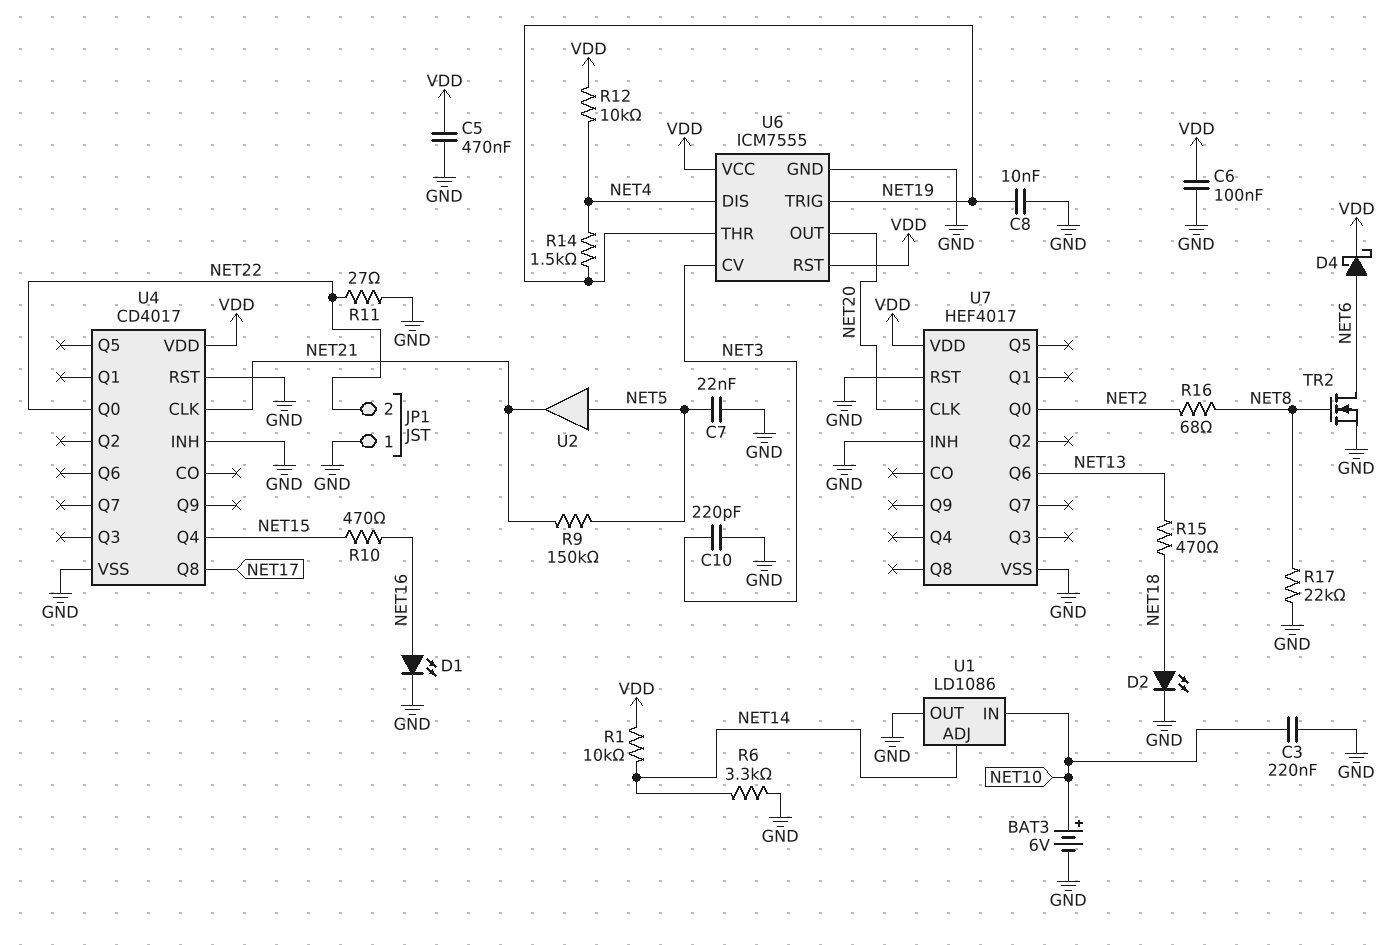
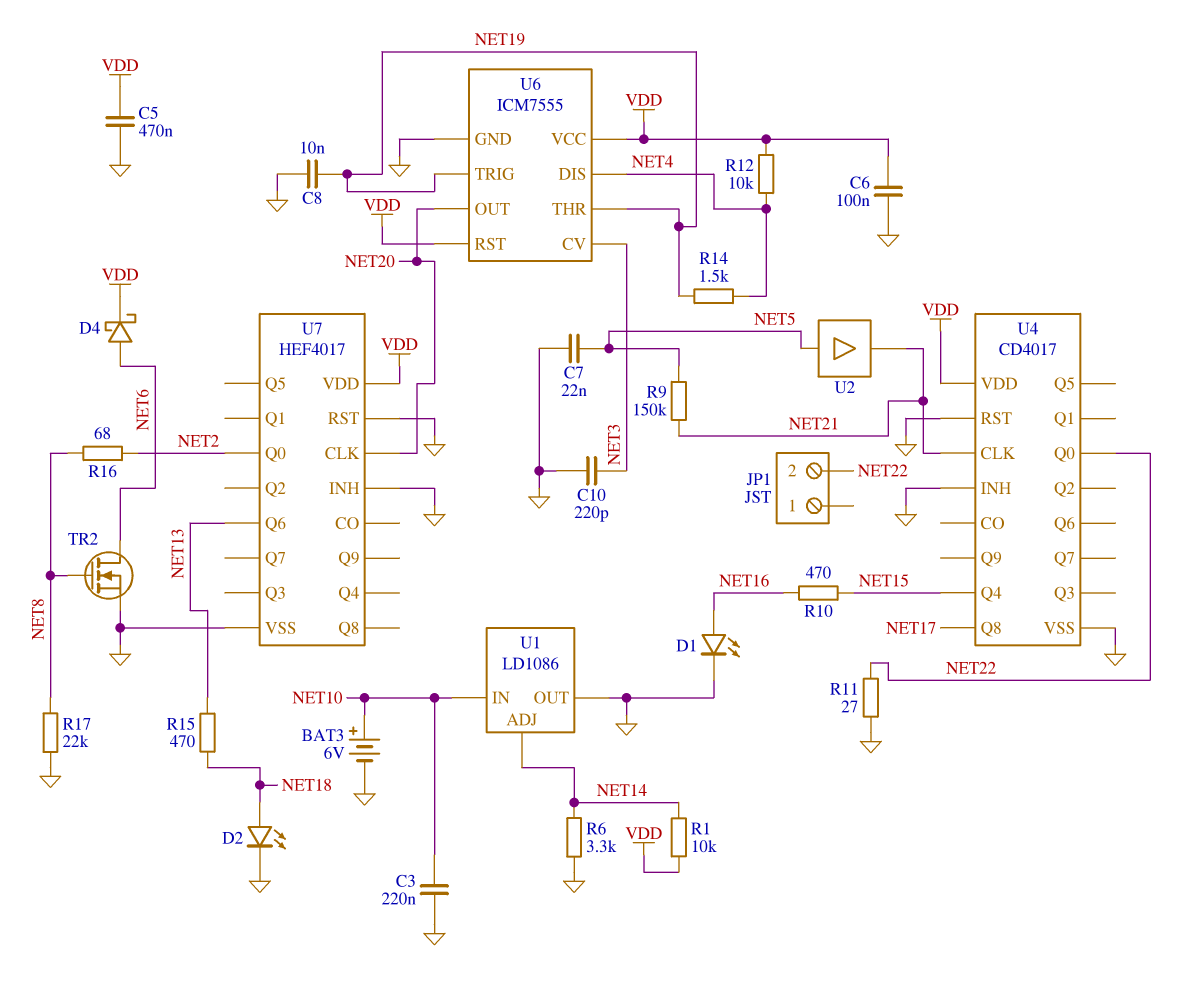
JP1 pin 1: GND -> none

